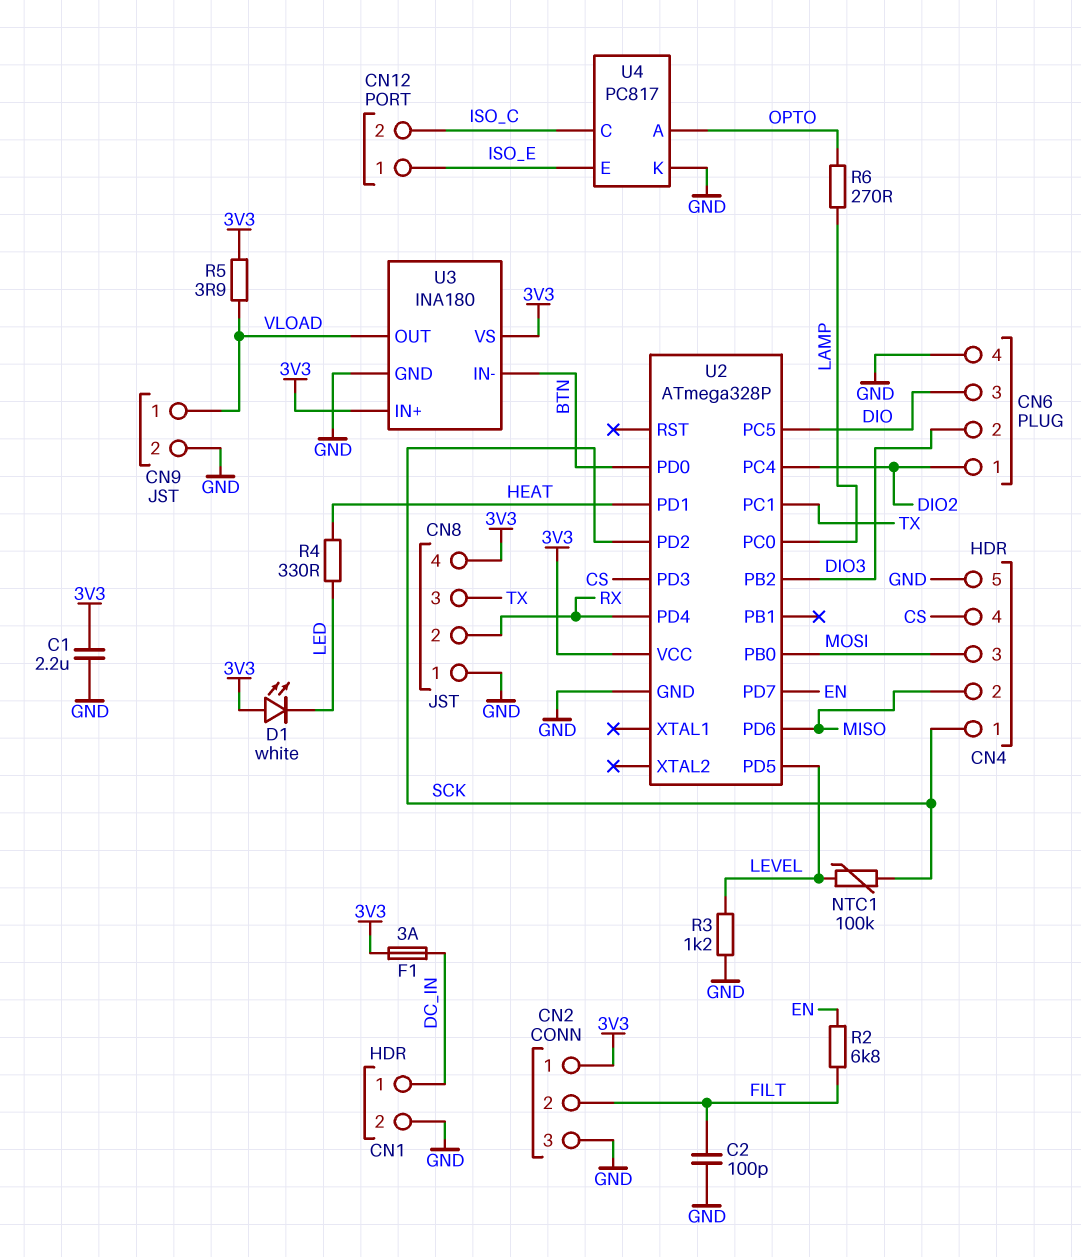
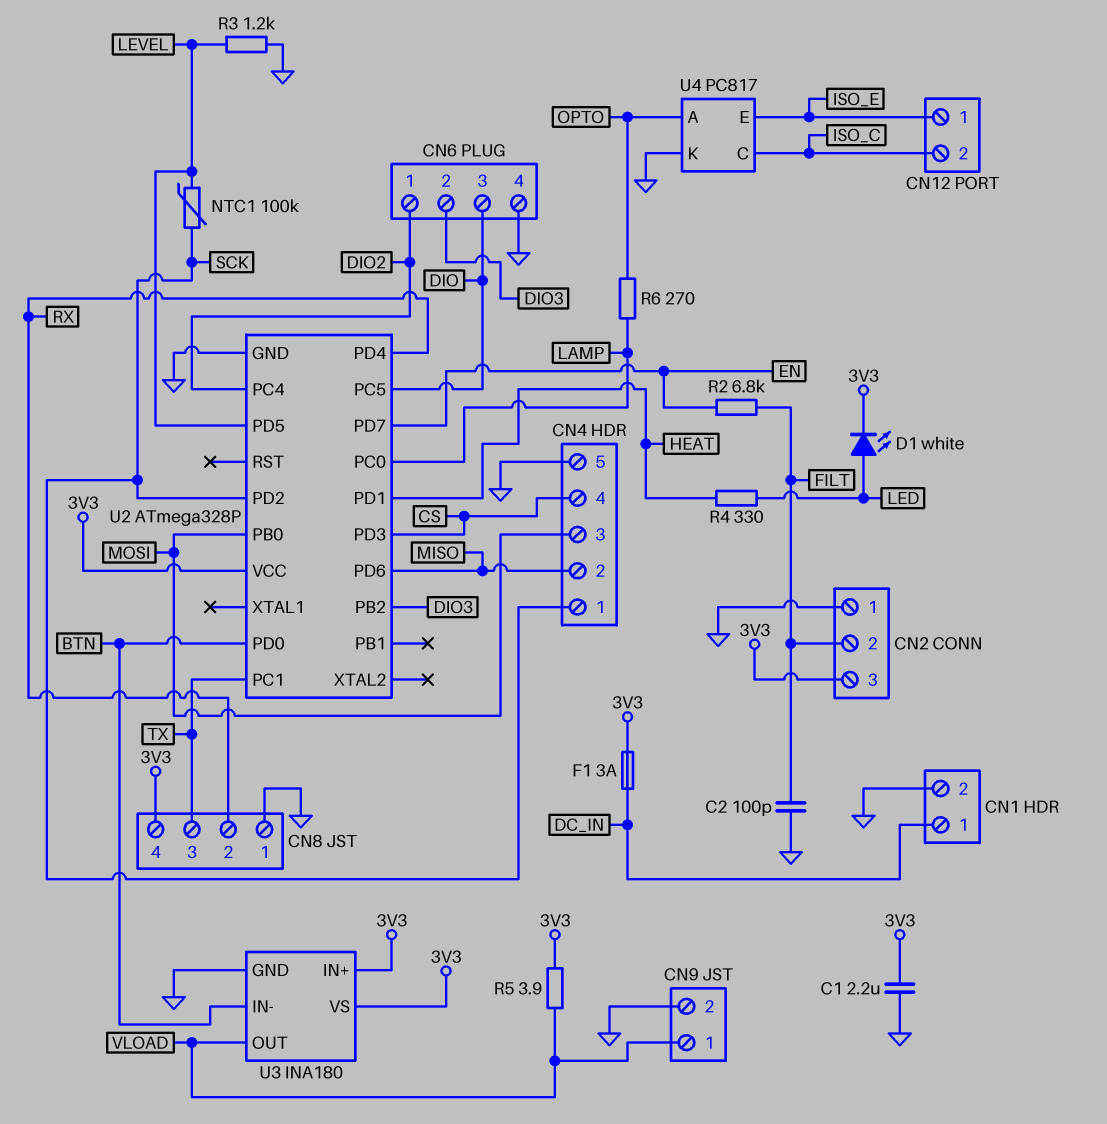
CN2 pin 1: 3V3 -> GND
CN2 pin 3: GND -> 3V3
D1: LED white (A 3V3, K LED) -> LED white (A LED, K 3V3)

